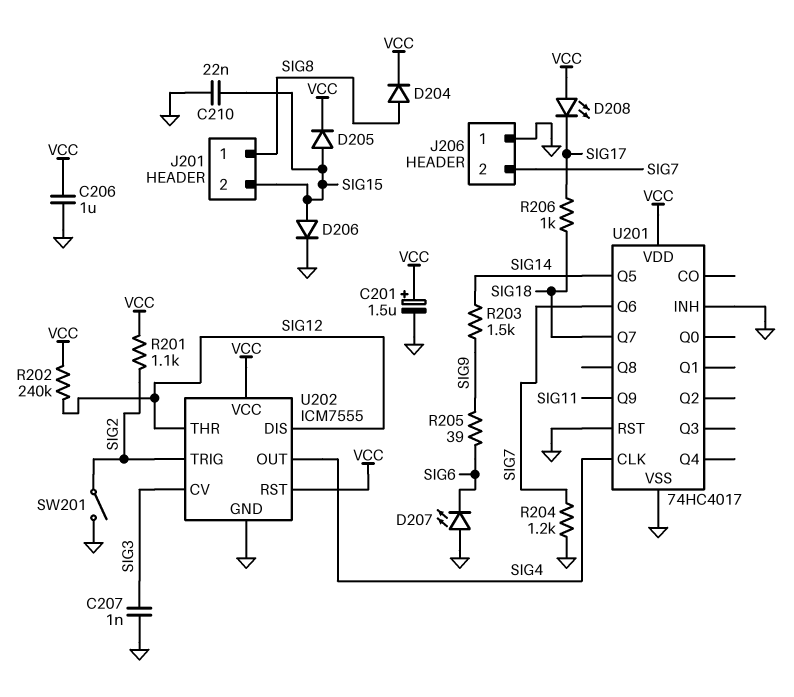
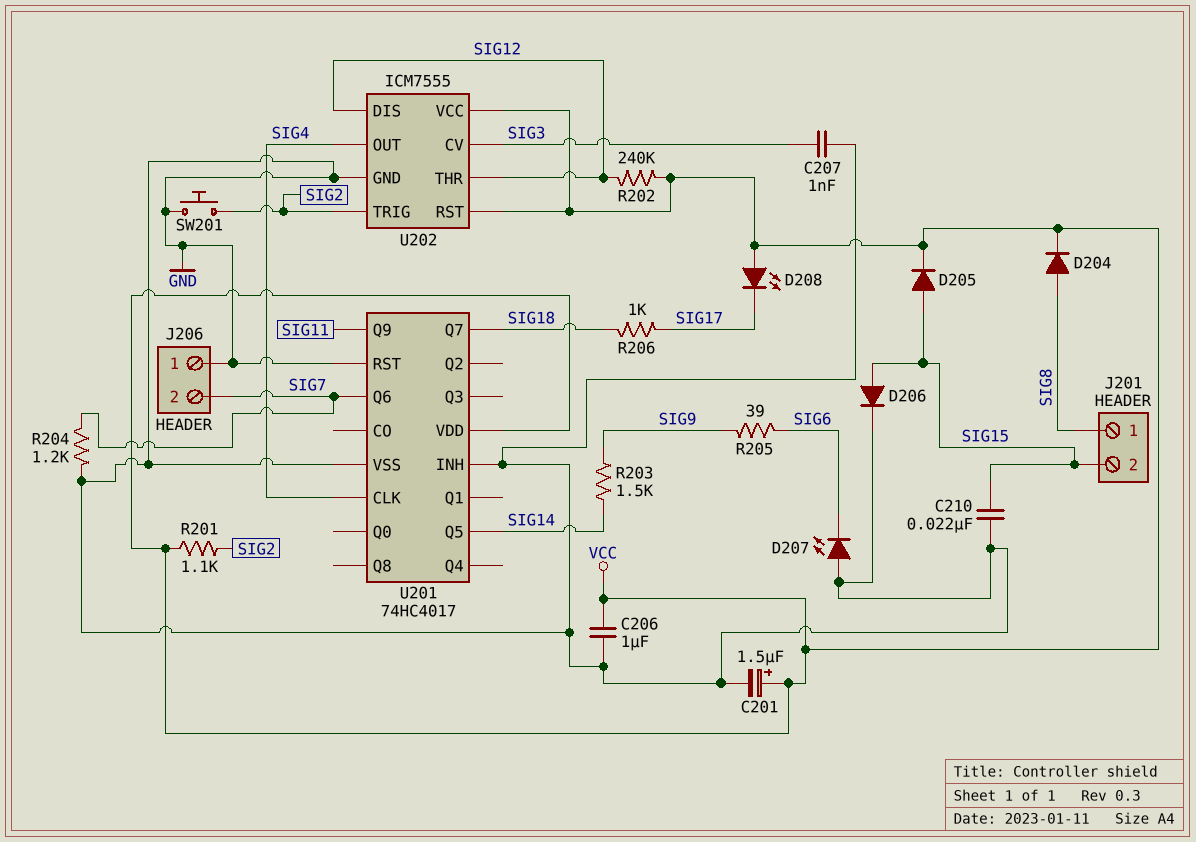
SW201: switch (GND, SIG2) -> button (GND, SIG2)

